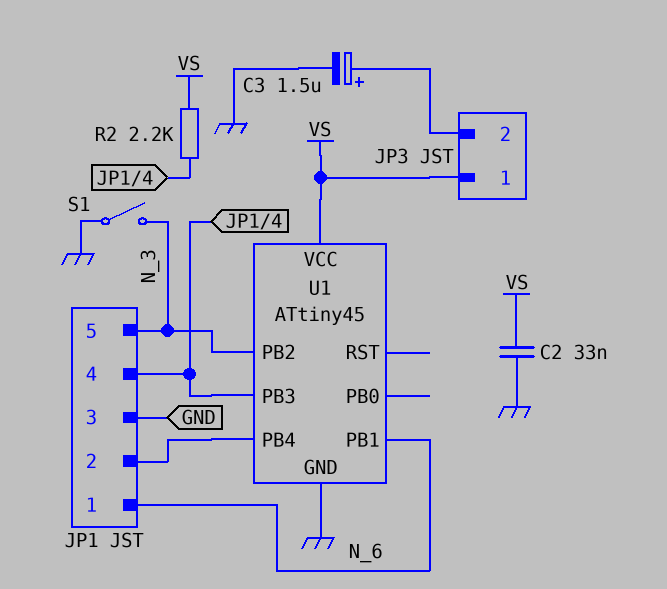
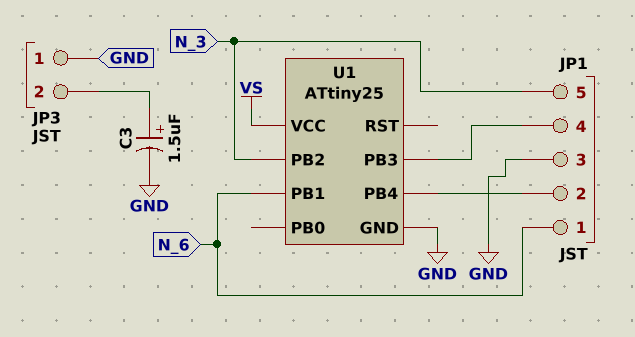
C2: 33nF (GND, VS) -> none
JP3 pin 1: VS -> GND
R2: 2.2k (JP1/4, VS) -> none
S1: switch (GND, N_3) -> none
U1: ATtiny45 -> ATtiny25

